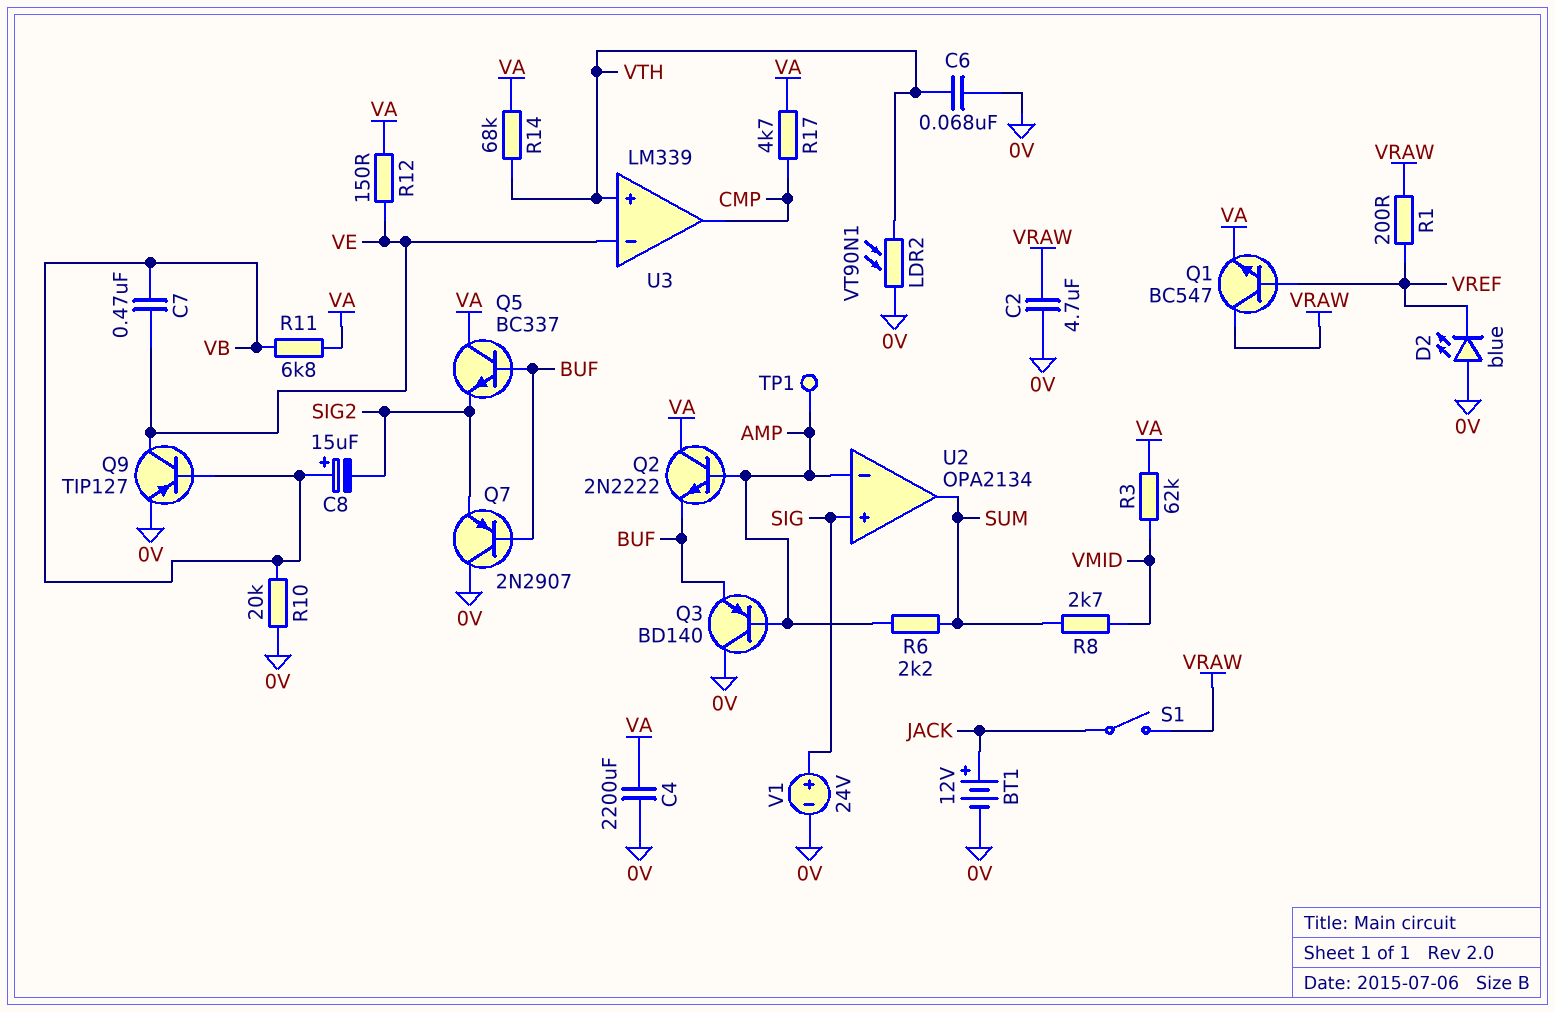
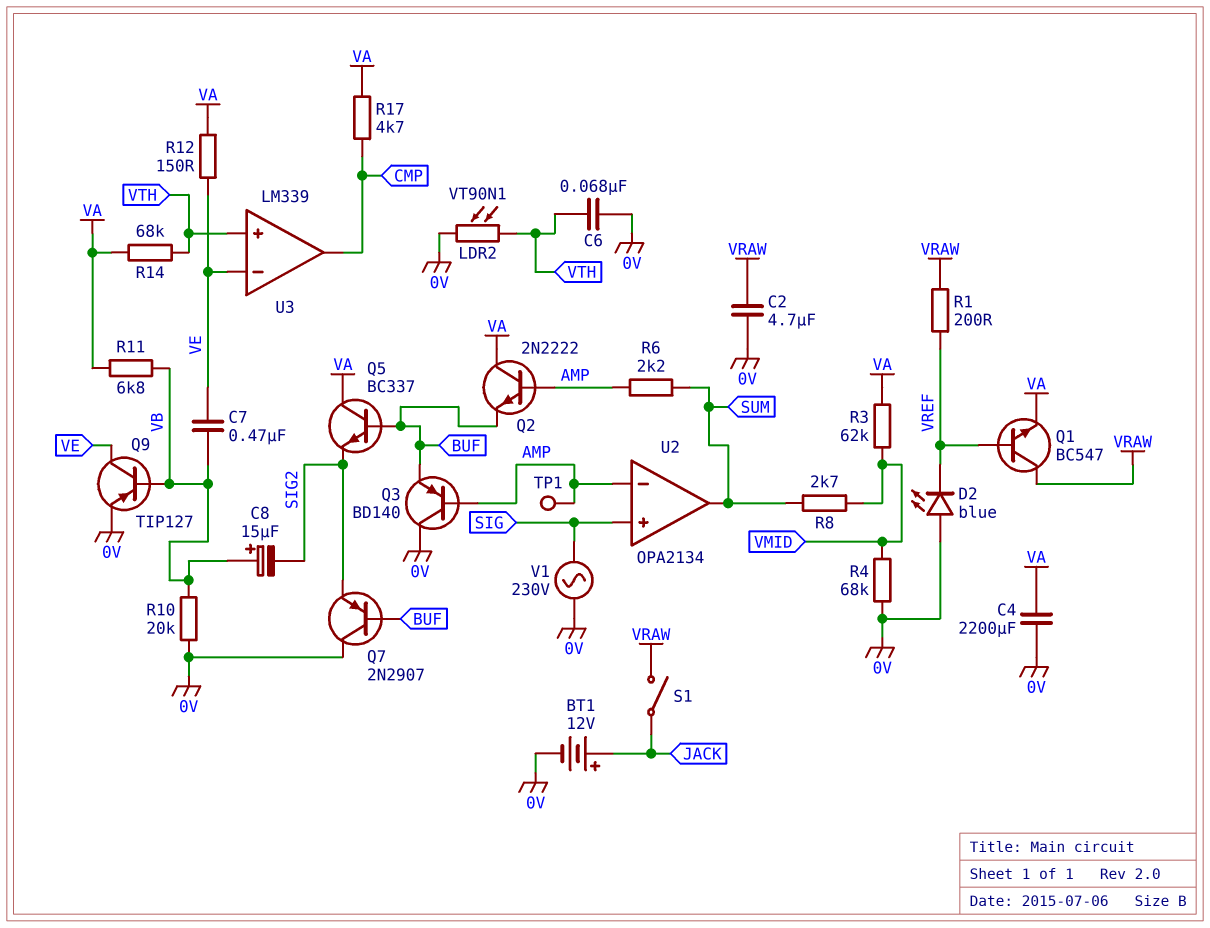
R4: none -> 68k (0V, VMID)
V1: 24V (plus SIG, minus 0V) -> AC 230V (0V, SIG)

